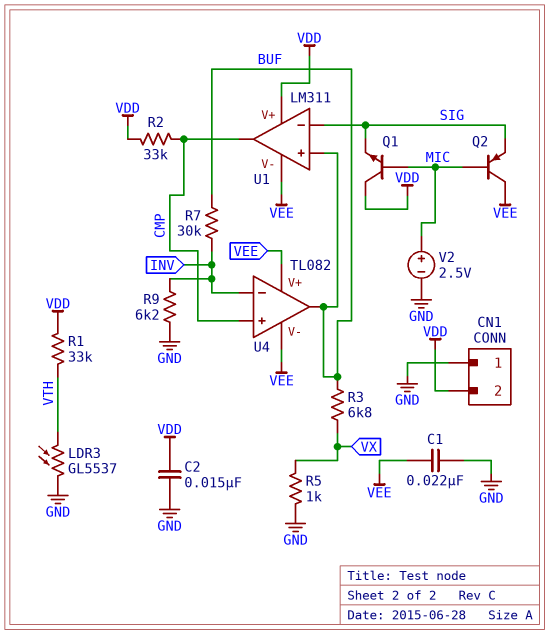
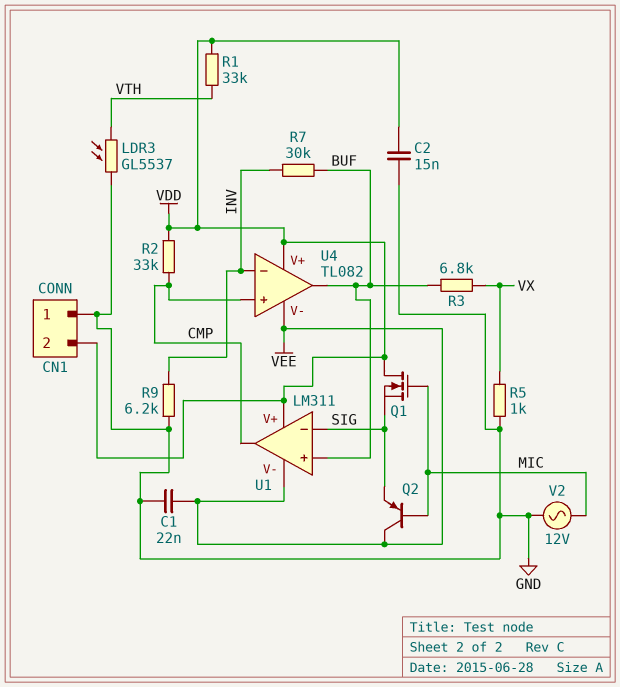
Q1: NPN (B MIC, C VDD, E SIG) -> NMOS (G MIC, D VDD, S SIG)
U4 pin V+: VEE -> VDD
V2: 2.5V (plus MIC, minus GND) -> AC 12V (GND, MIC)

